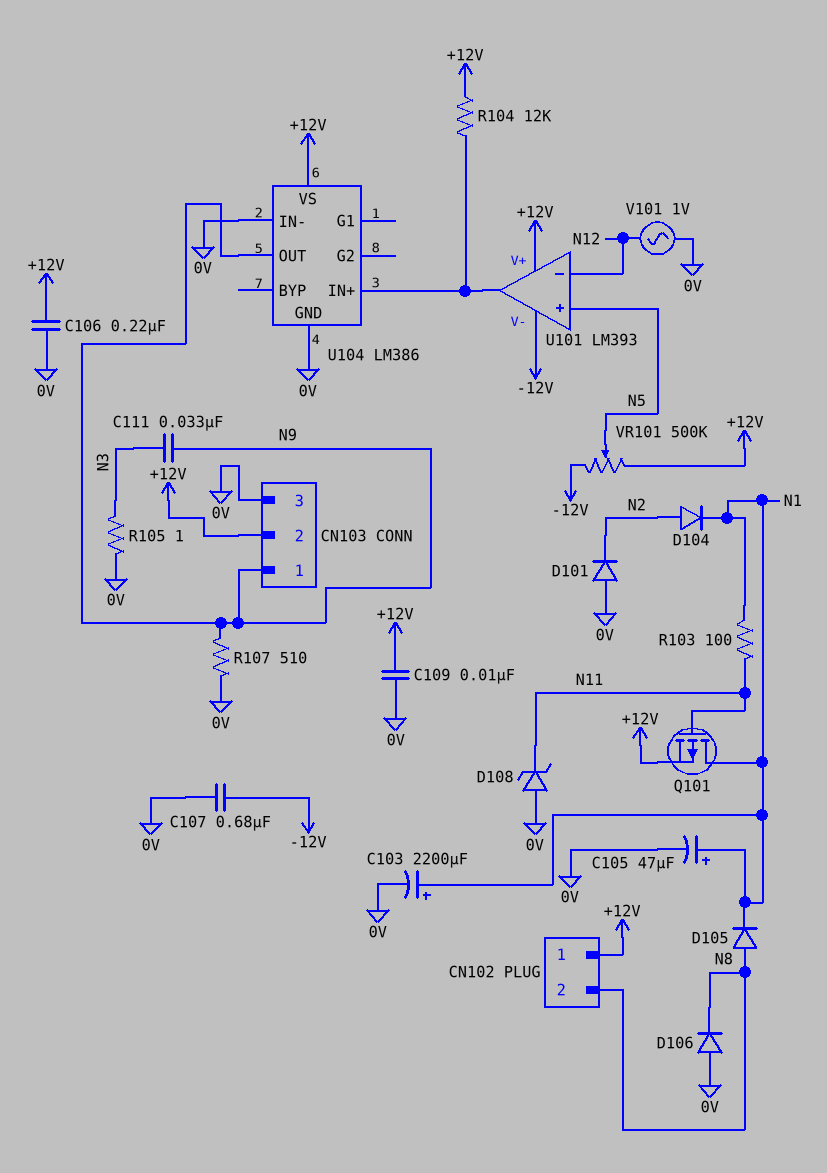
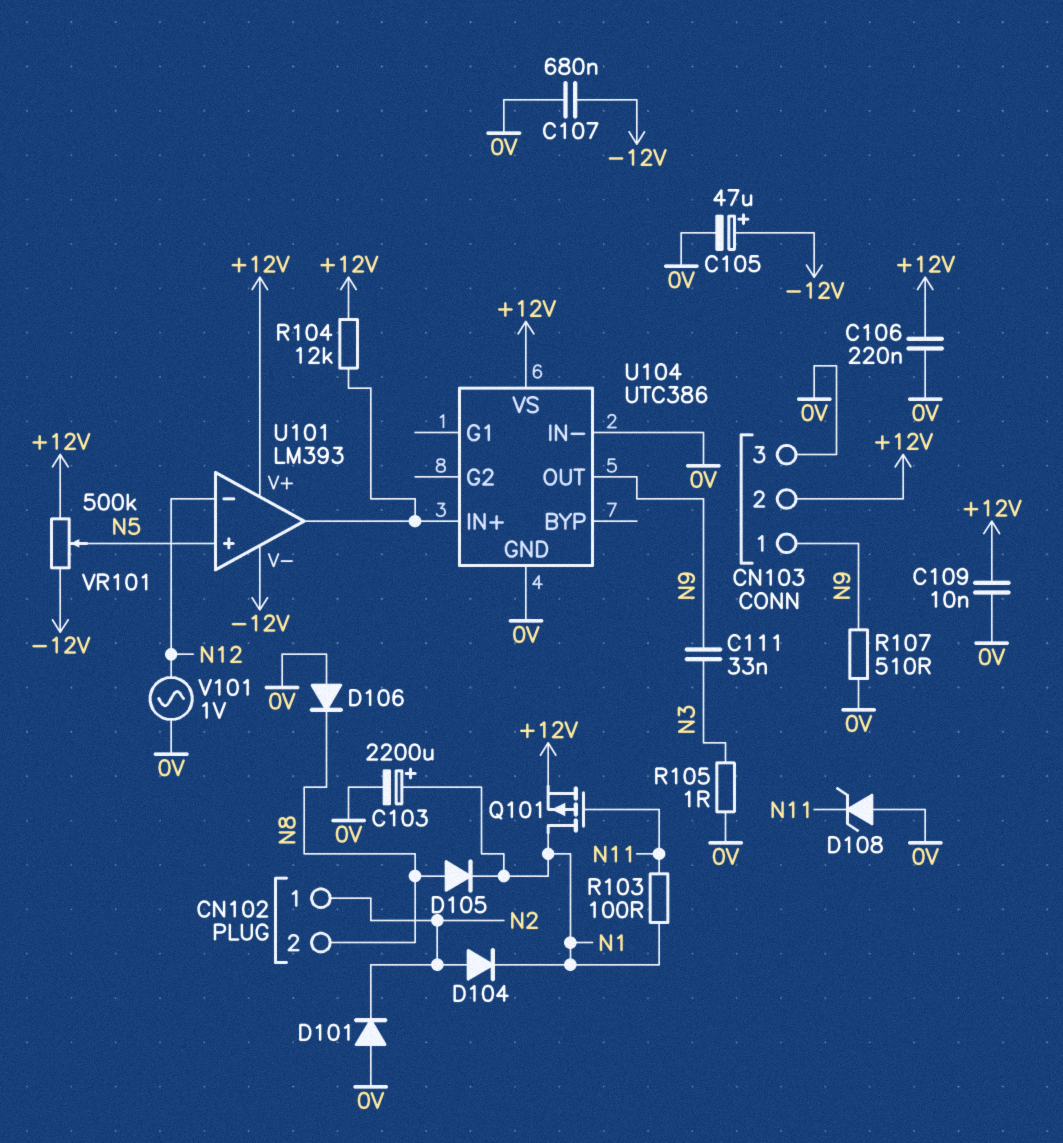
C105: 47uF (plus N1, minus 0V) -> 47uF (plus -12V, minus 0V)
CN102 pin 1: +12V -> N2
U104: LM386 -> UTC386

